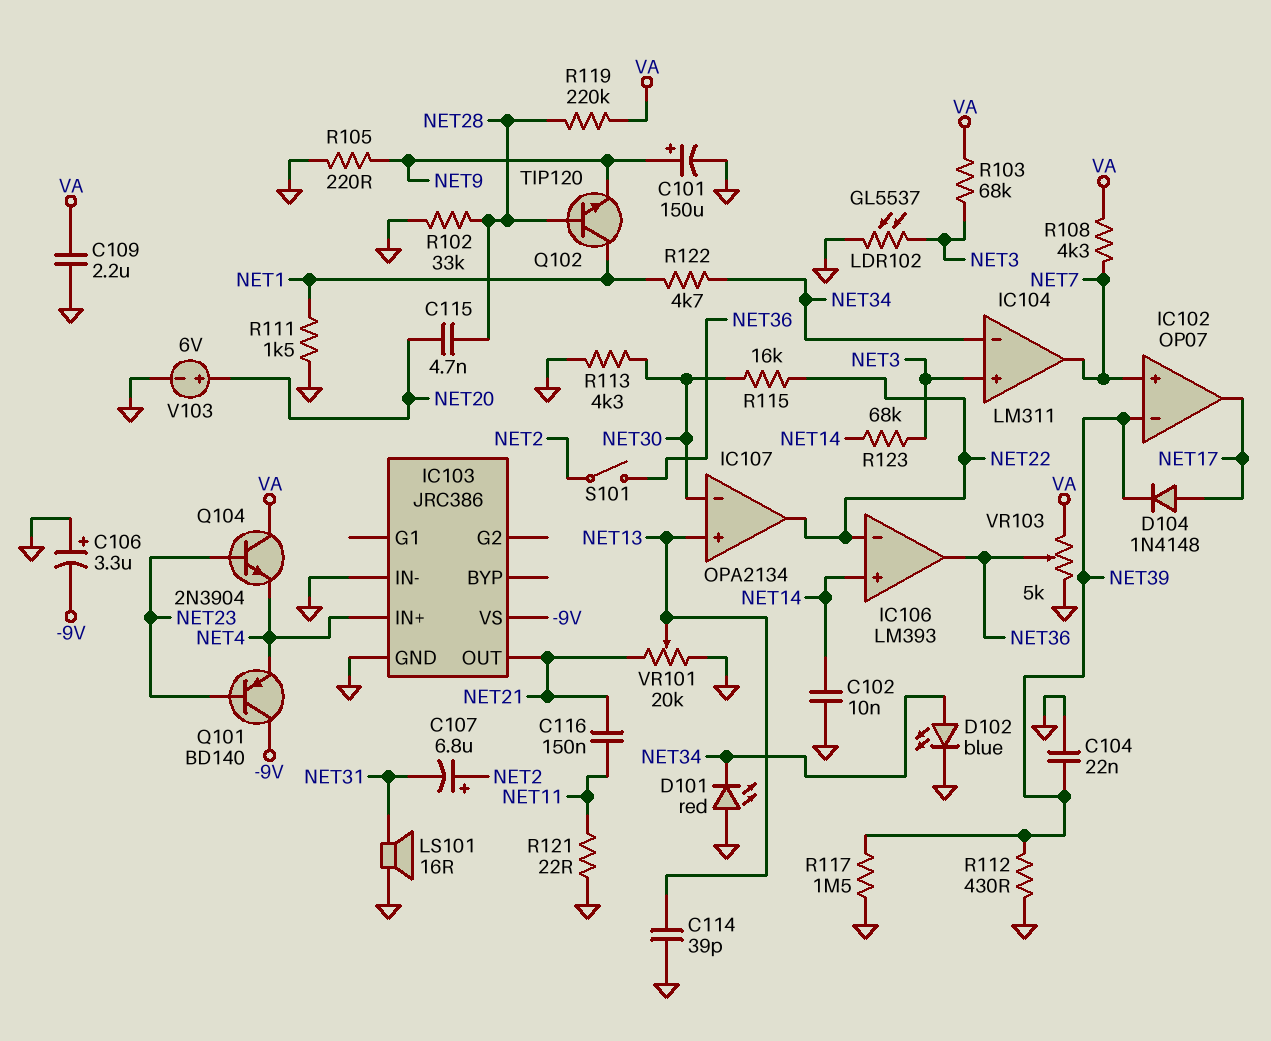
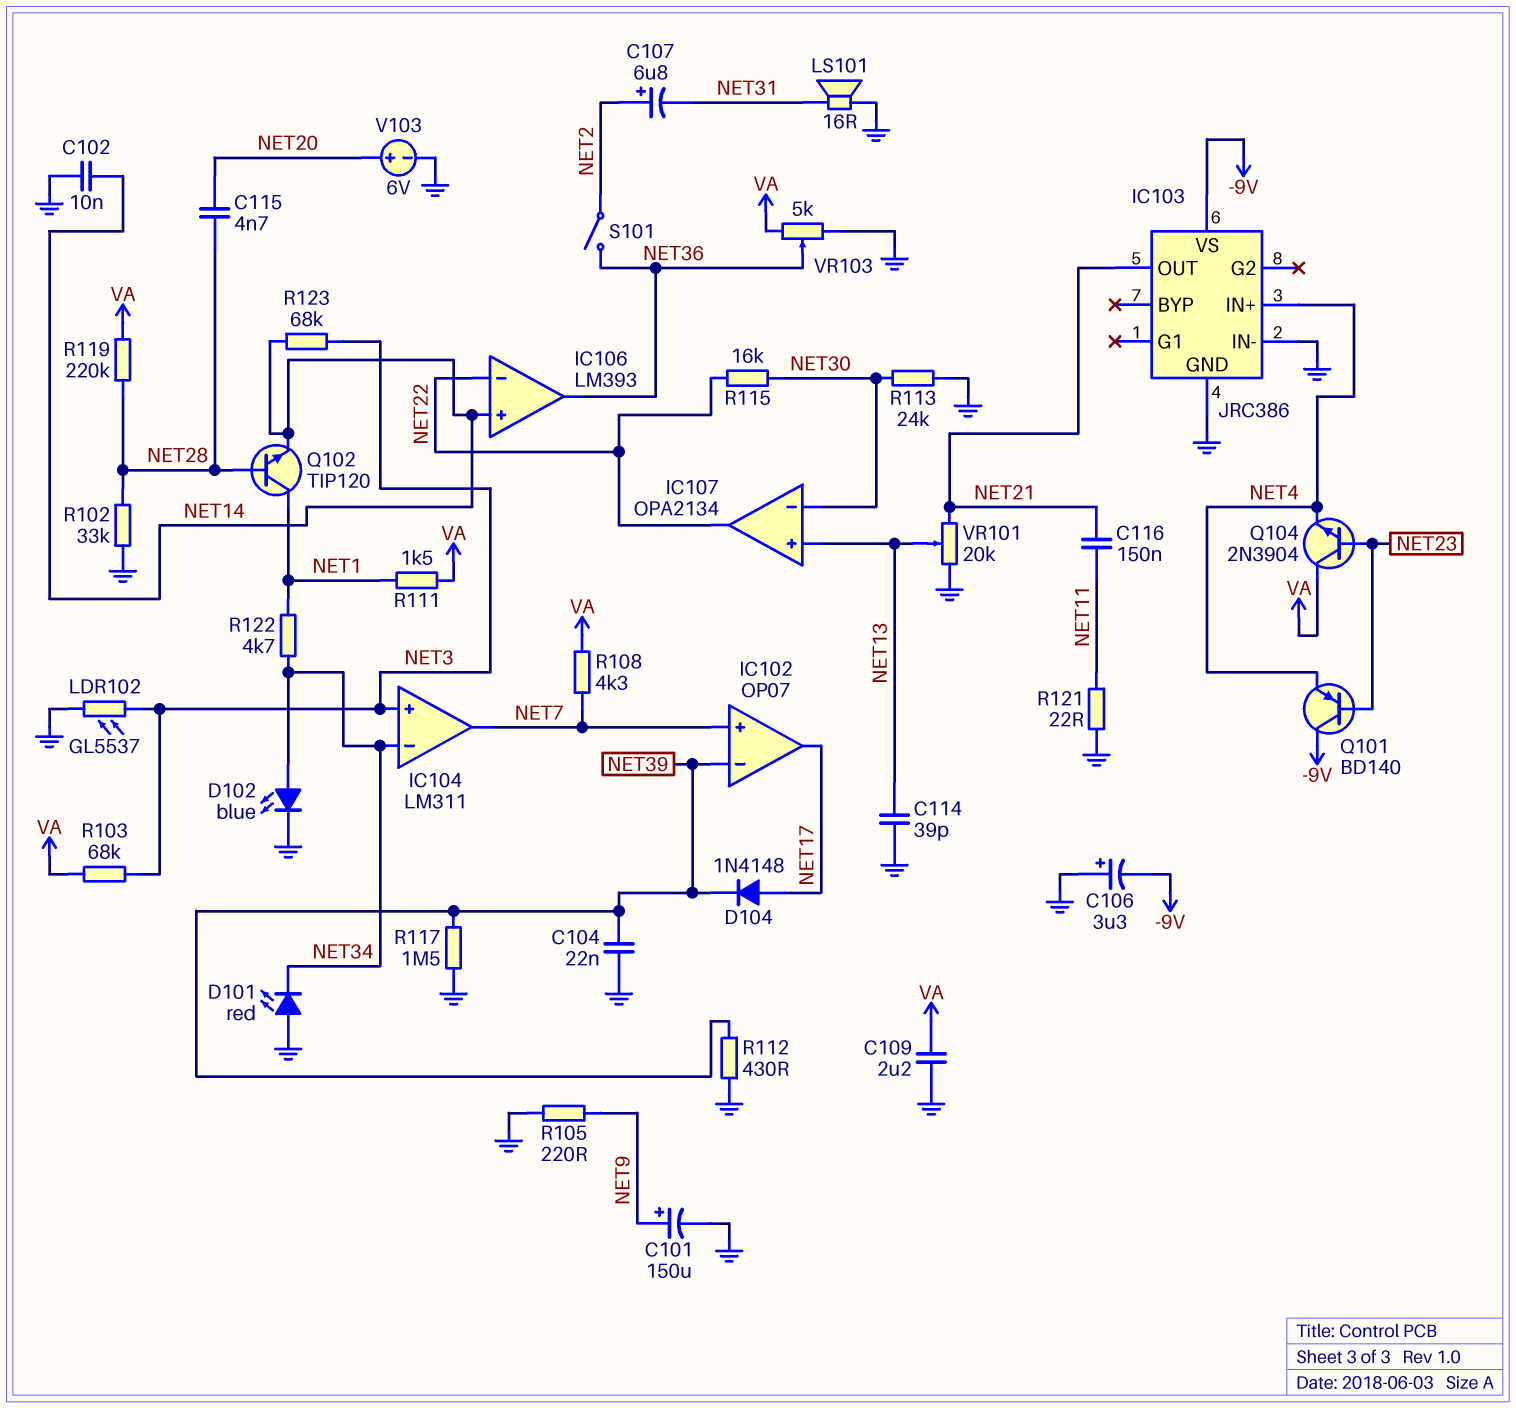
Q102: NPN TIP120 (B NET28, C NET1, E NET9) -> NPN TIP120 (B NET28, C NET1, E NET14)
R111: 1.5k (GND, NET1) -> 1.5k (NET1, VA)
R113: 4.3k (GND, NET30) -> 24k (GND, NET30)

